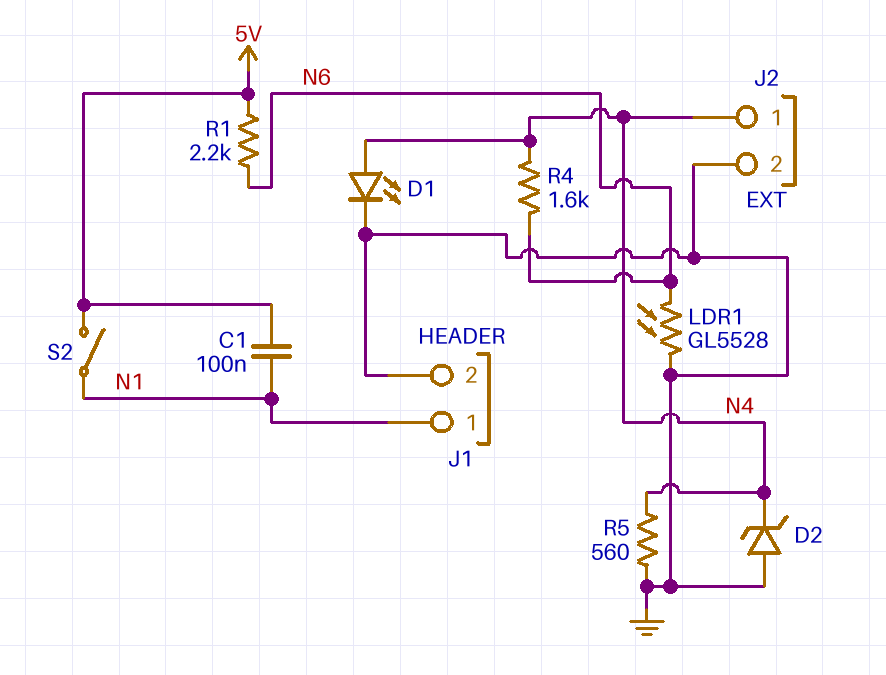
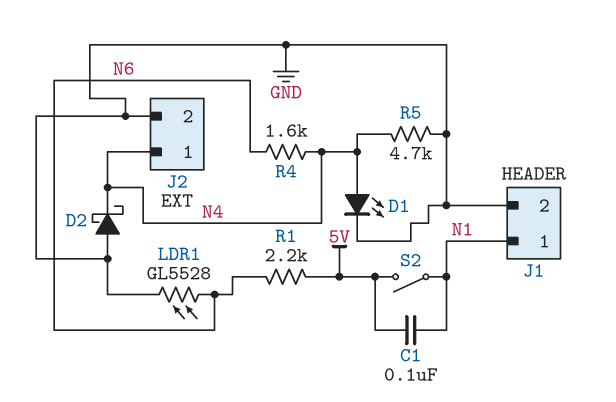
D2: zener (A GND, K N4) -> schottky (A GND, K N4)
R5: 560 (GND, N4) -> 4.7k (GND, N4)

